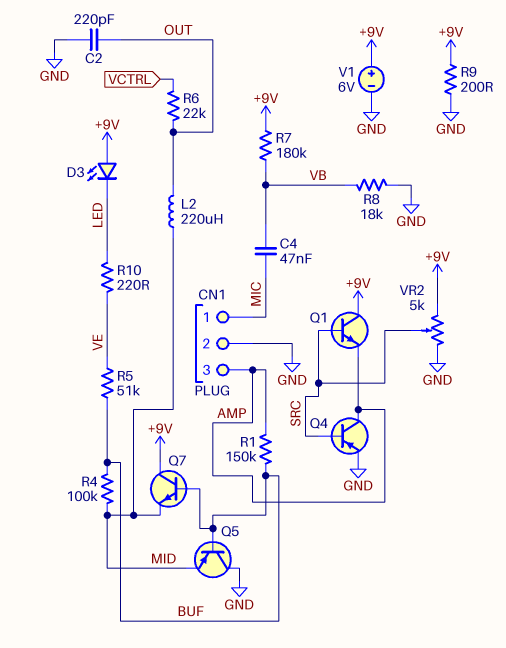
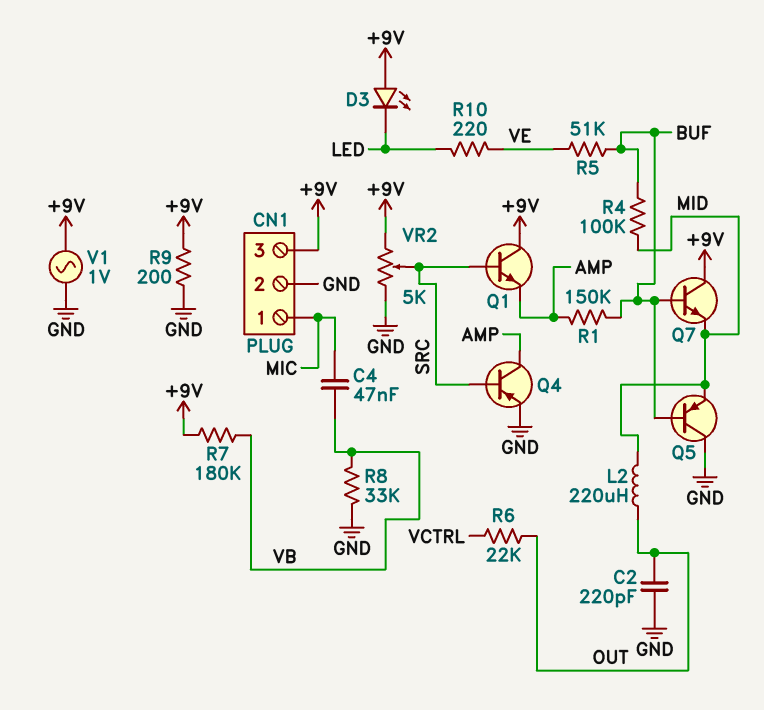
CN1 pin 3: AMP -> +9V
R8: 18k (GND, VB) -> 33k (GND, VB)
V1: 6V (plus +9V, minus GND) -> AC 1V (+9V, GND)

